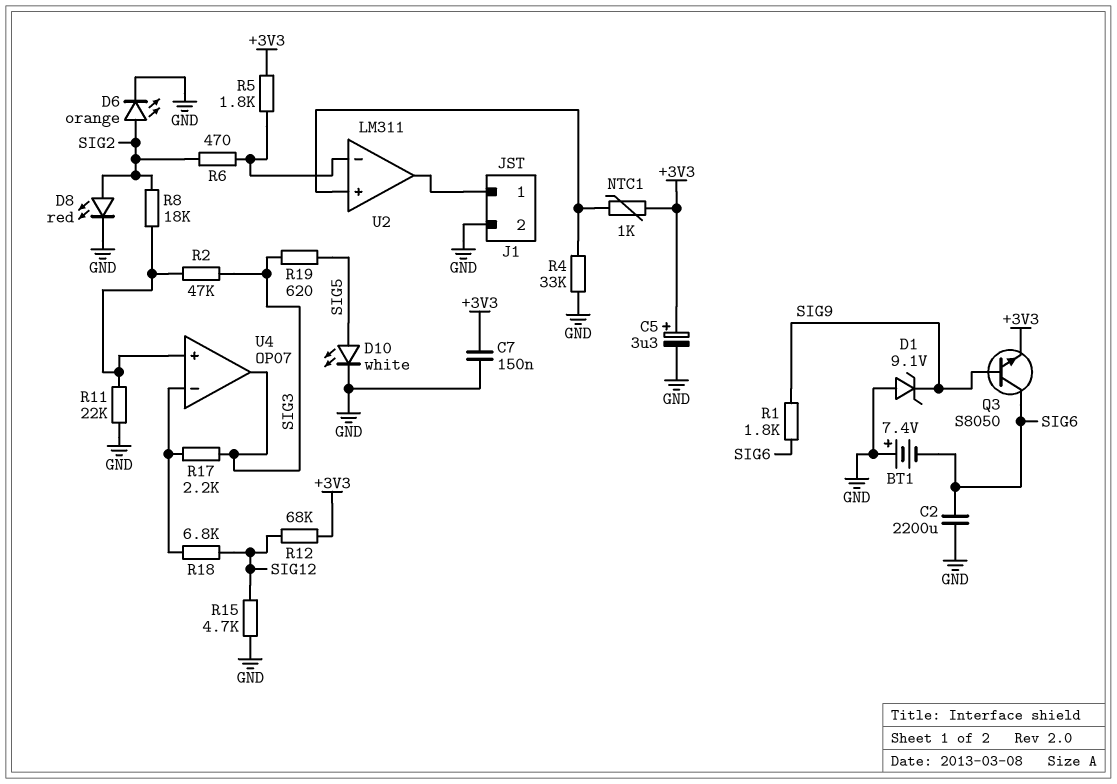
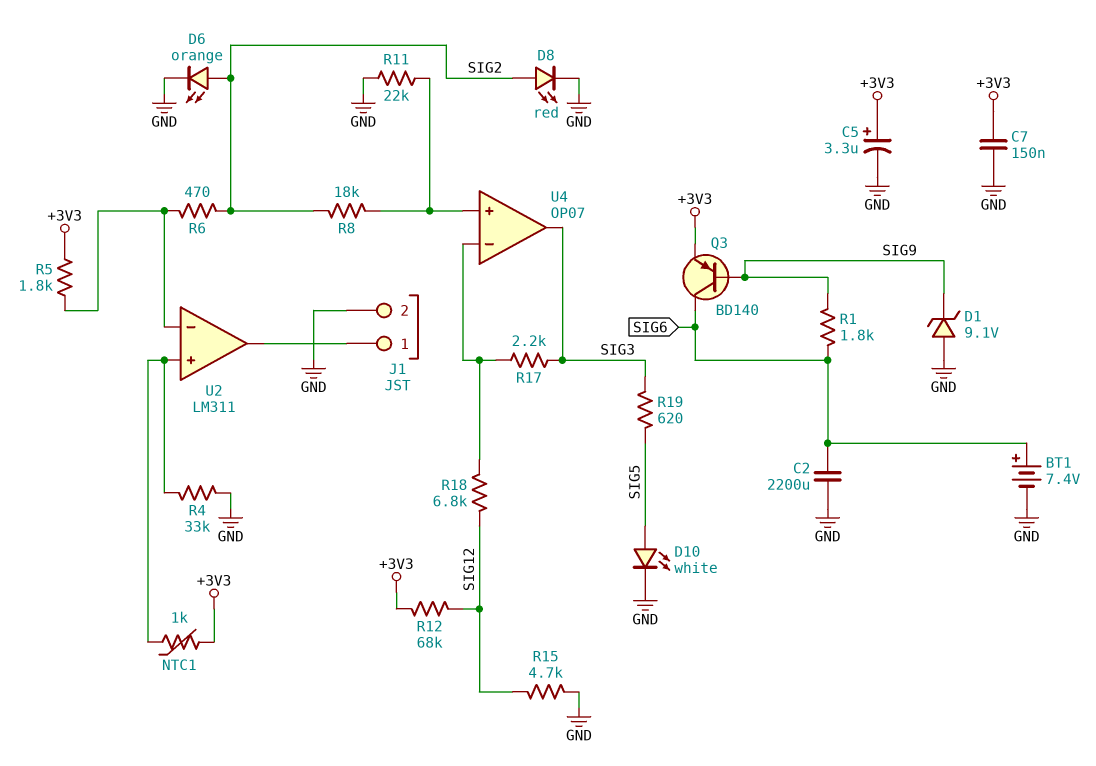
BT1: 7.4V (plus GND, minus SIG6) -> 7.4V (plus SIG6, minus GND)
Q3: NPN S8050 (B SIG9, C SIG6, E +3V3) -> PNP BD140 (B SIG9, C SIG6, E +3V3)
R2: 47k (SIG3, U4/in+) -> none

